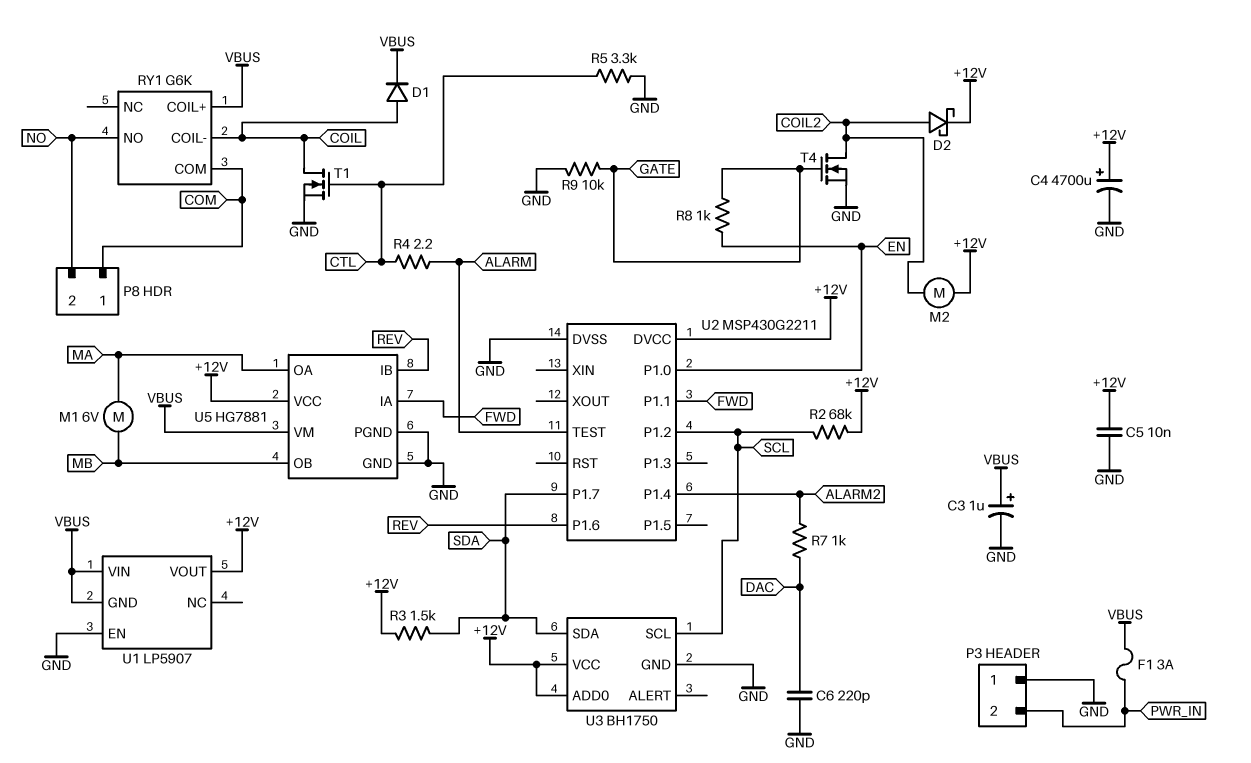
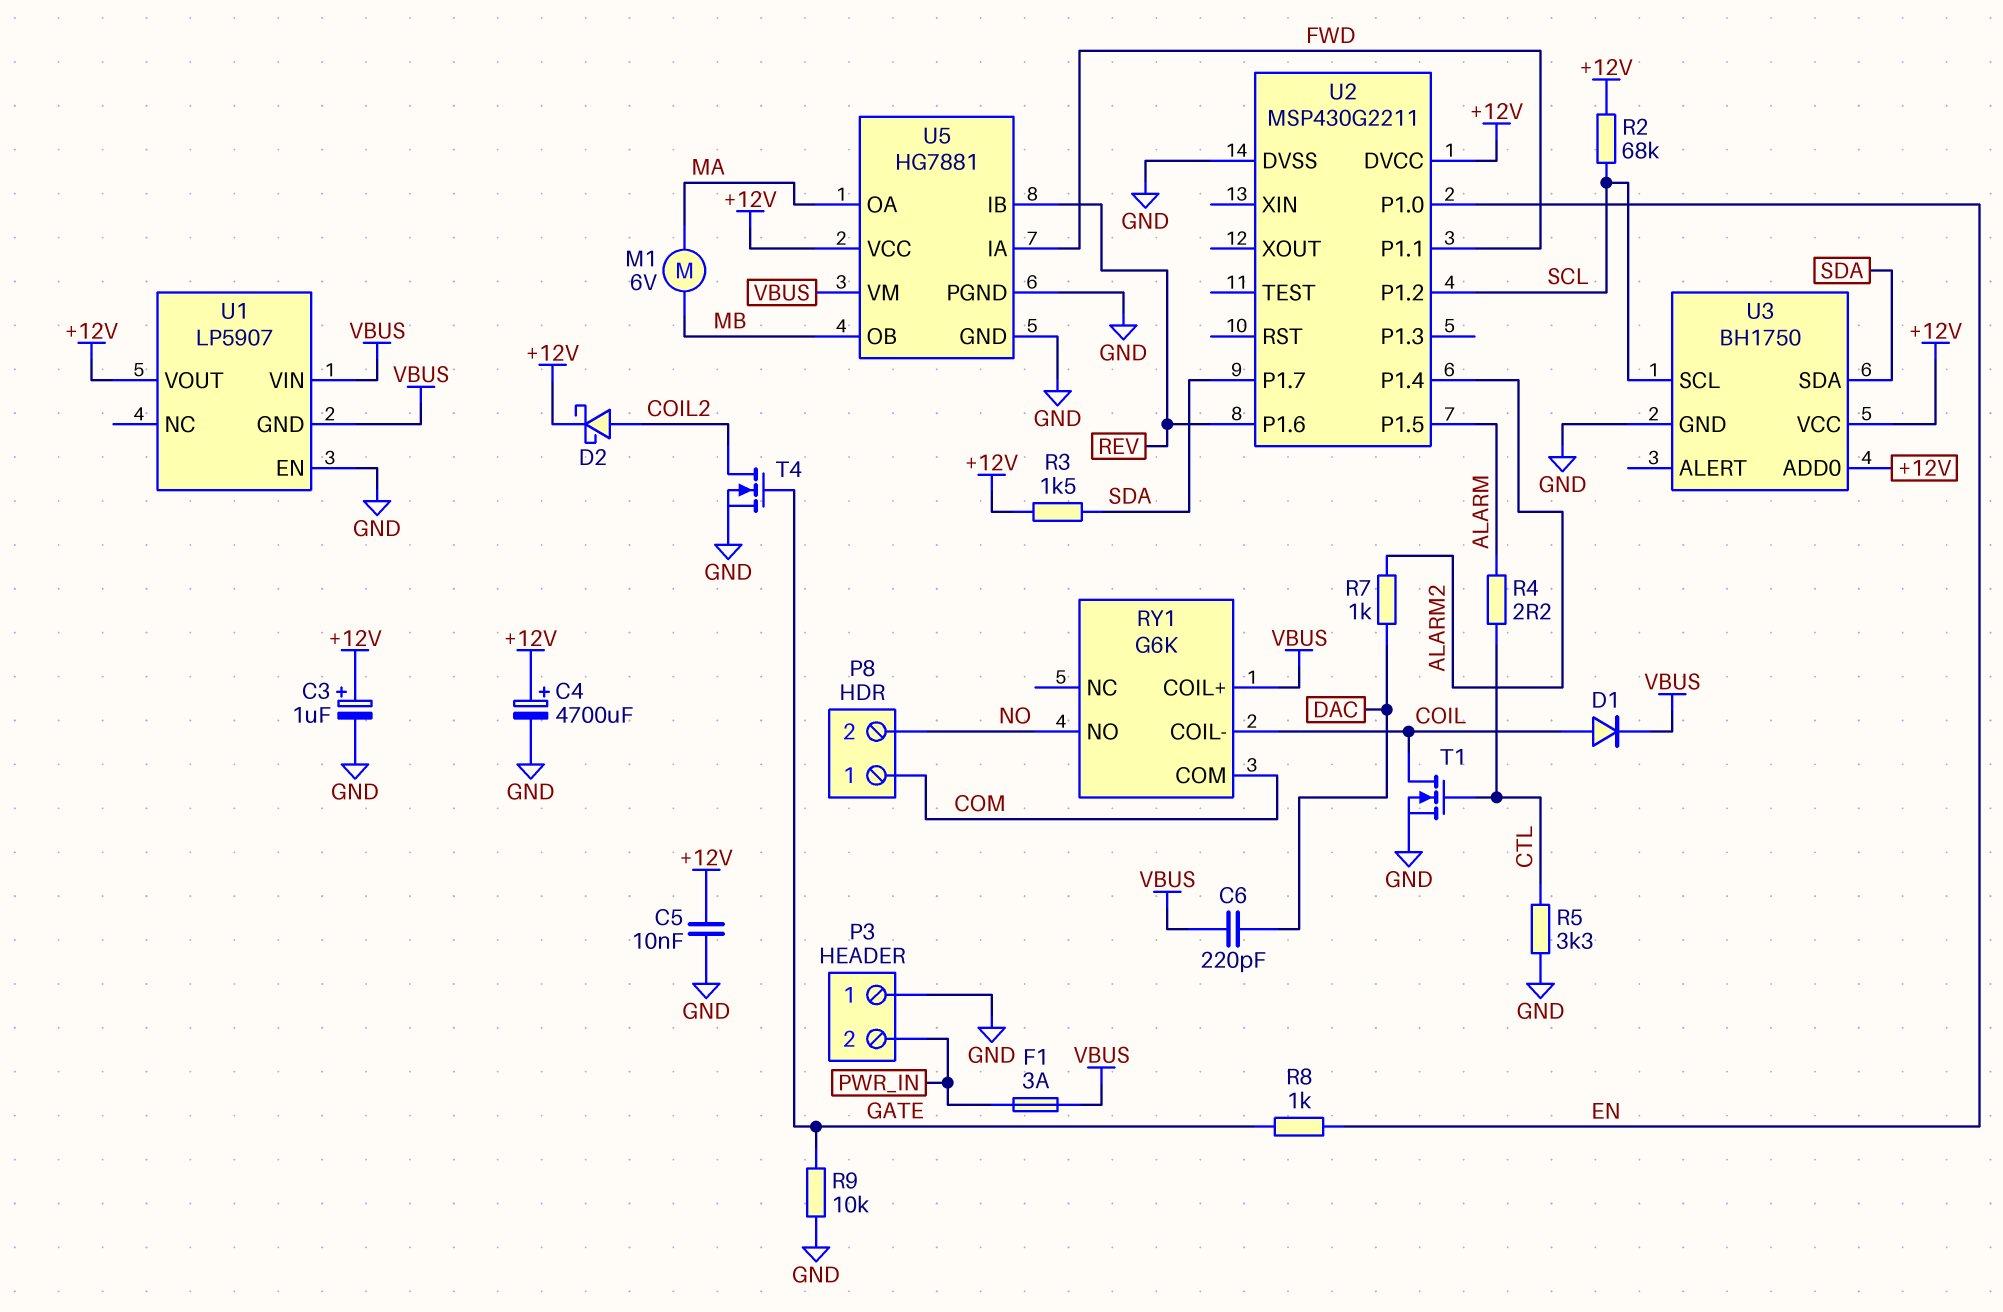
C3: 1uF (plus VBUS, minus GND) -> 1uF (plus +12V, minus GND)
C6: 220pF (DAC, GND) -> 220pF (DAC, VBUS)
M2: motor (+12V, COIL2) -> none
U2 pin P1.5: none -> ALARM
U2 pin TEST: ALARM -> none

